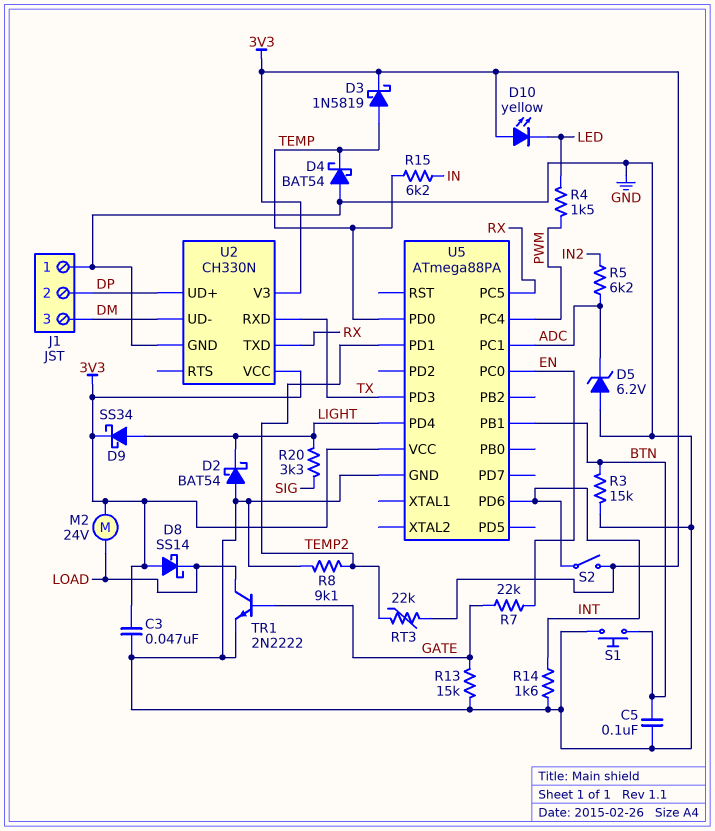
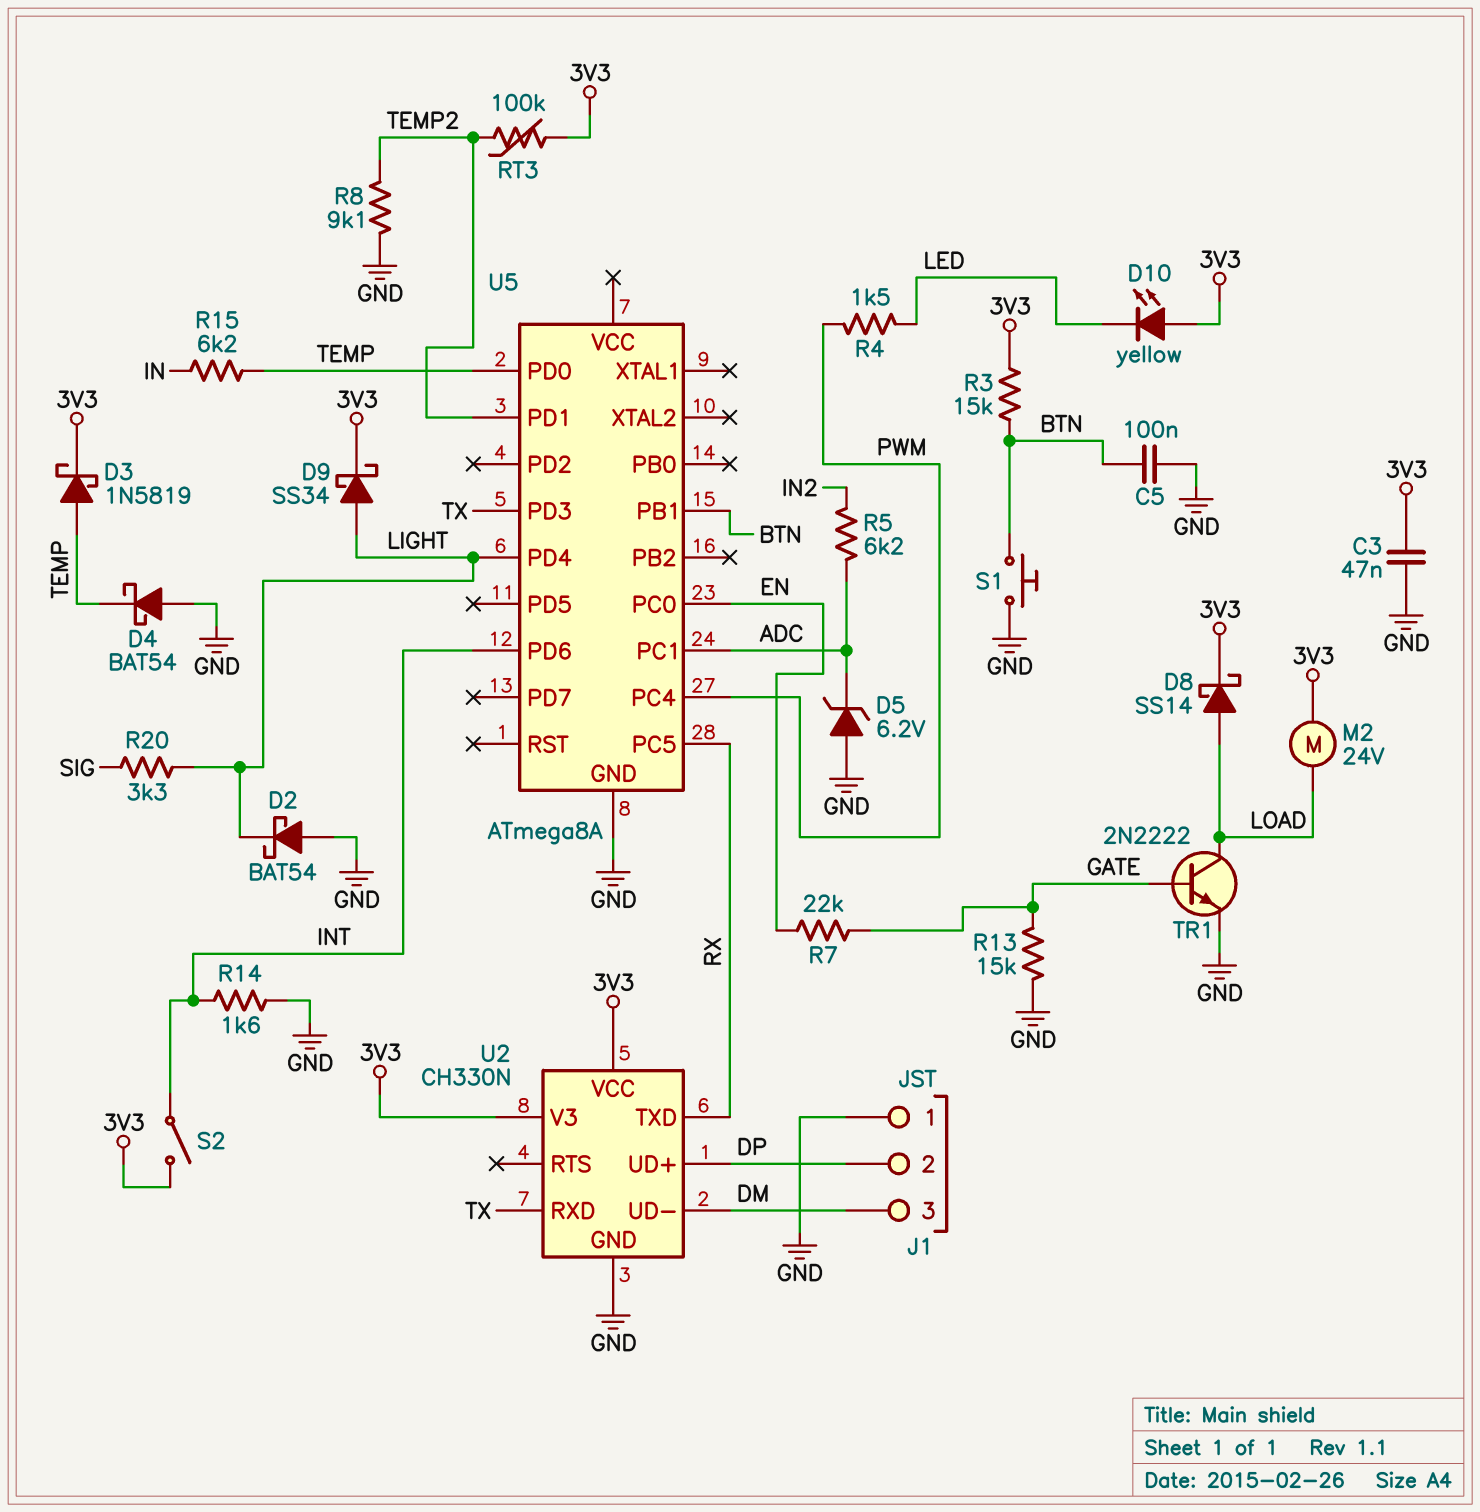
D8: schottky SS14 (A 3V3, K LOAD) -> schottky SS14 (A LOAD, K 3V3)
R3: 15k (BTN, GND) -> 15k (3V3, BTN)
RT3: 22k (3V3, TEMP2) -> 100k (3V3, TEMP2)
U5: ATmega88PA -> ATmega8A
U5 pin VCC: 3V3 -> none

